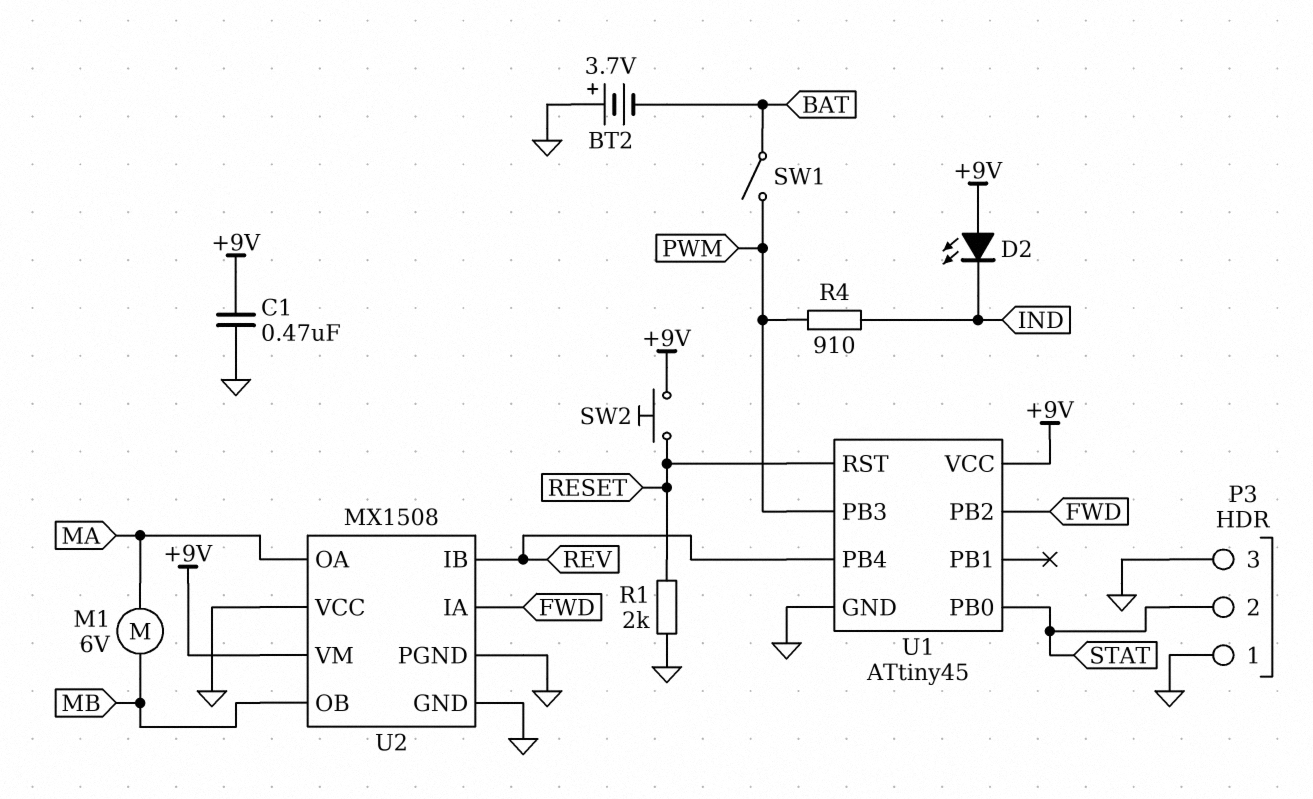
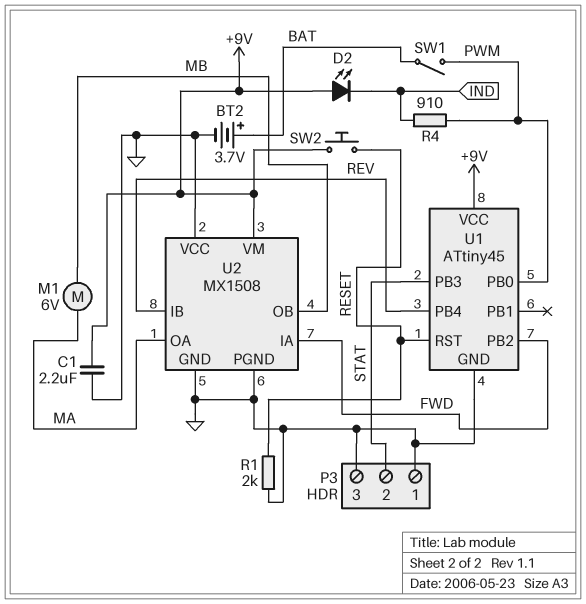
BT2: 3.7V (plus GND, minus BAT) -> 3.7V (plus BAT, minus GND)
C1: 470nF (+9V, GND) -> 2.2uF (+9V, GND)
U1 pin PB0: STAT -> PWM
U1 pin PB3: PWM -> STAT

